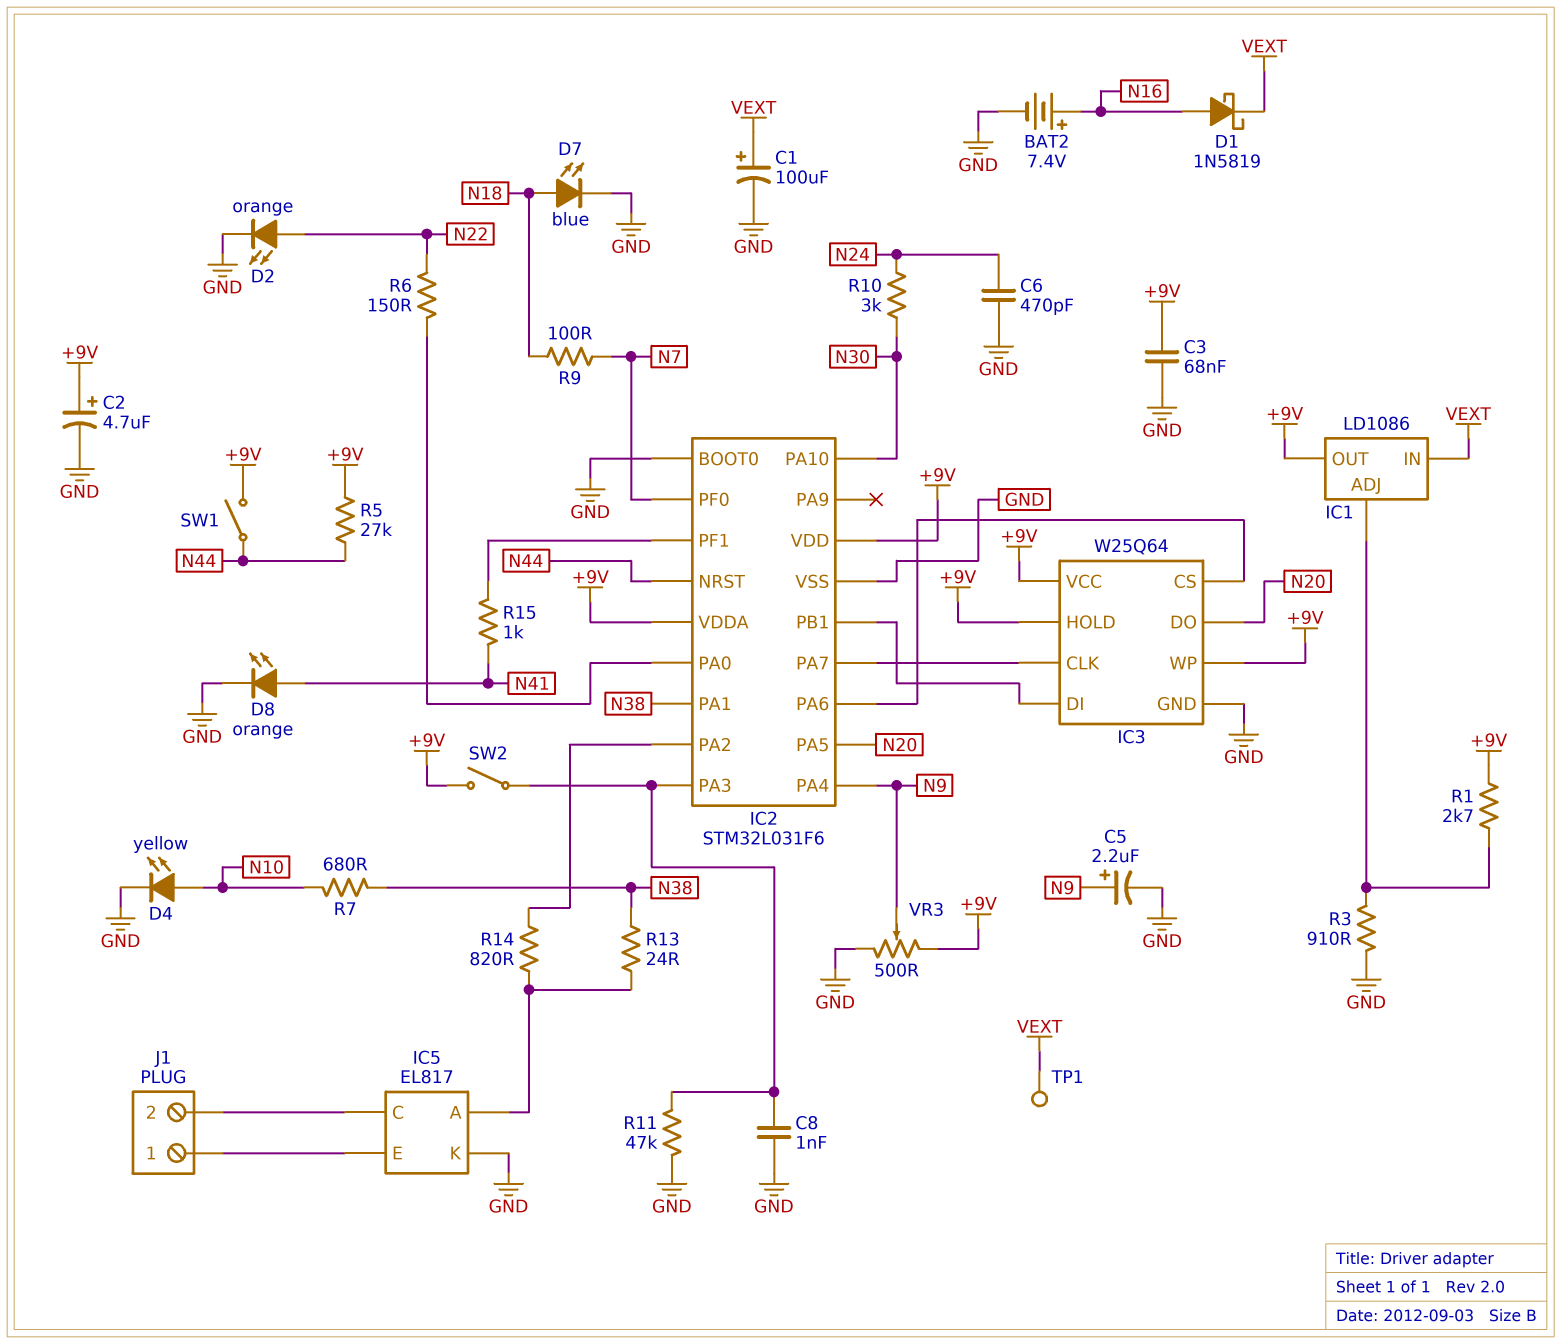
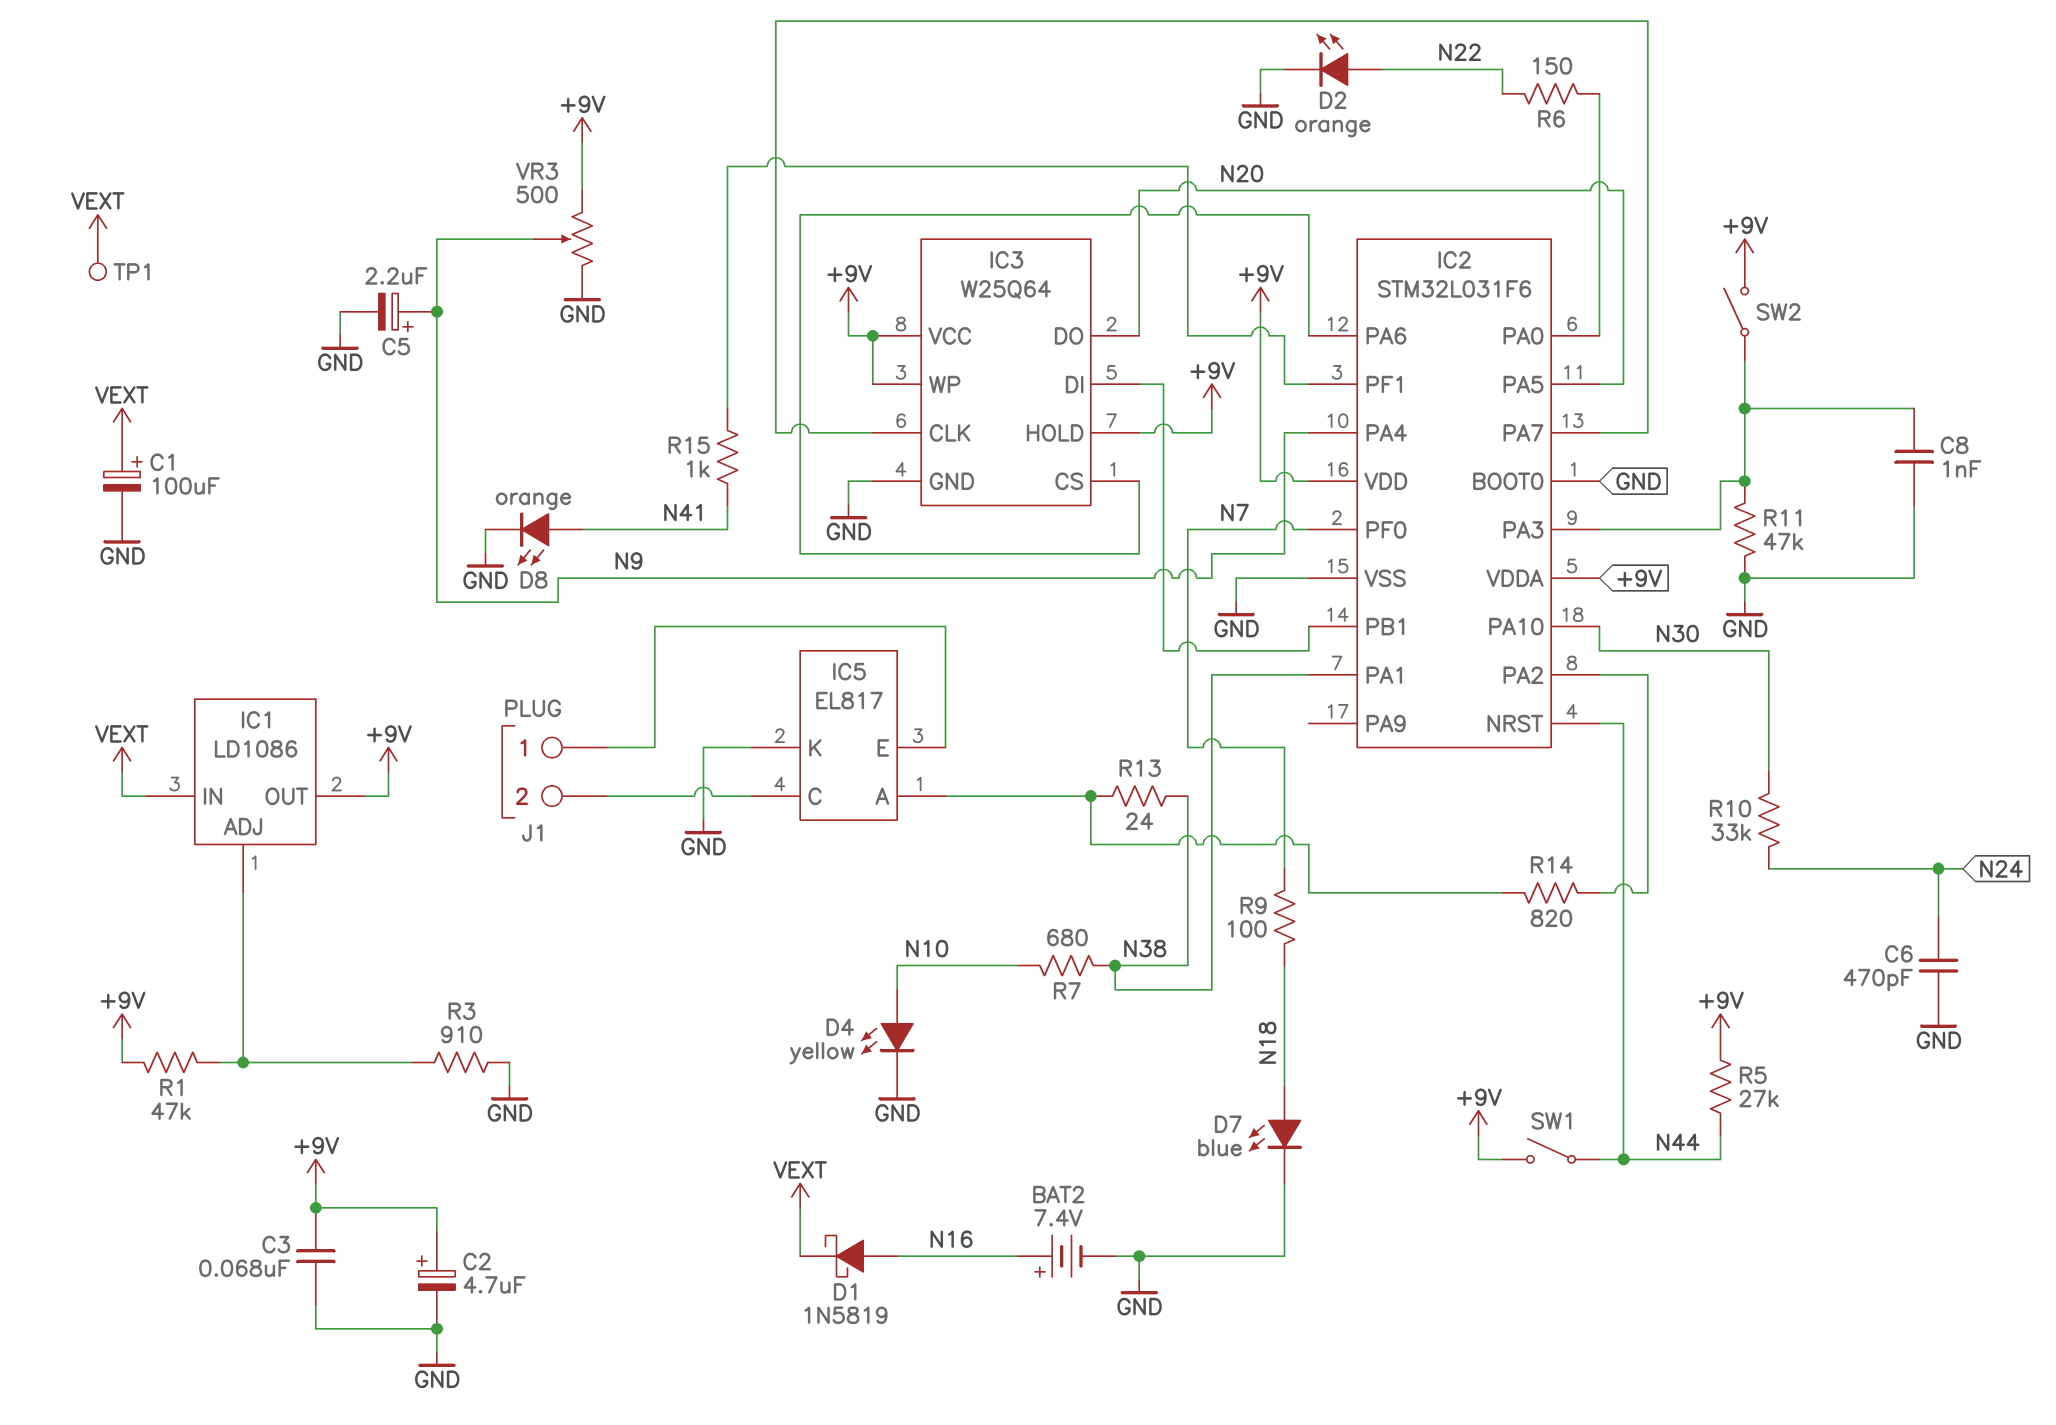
R1: 2.7k (+9V, IC1/ADJ) -> 47k (+9V, IC1/ADJ)
R10: 3k (N24, N30) -> 33k (N24, N30)

